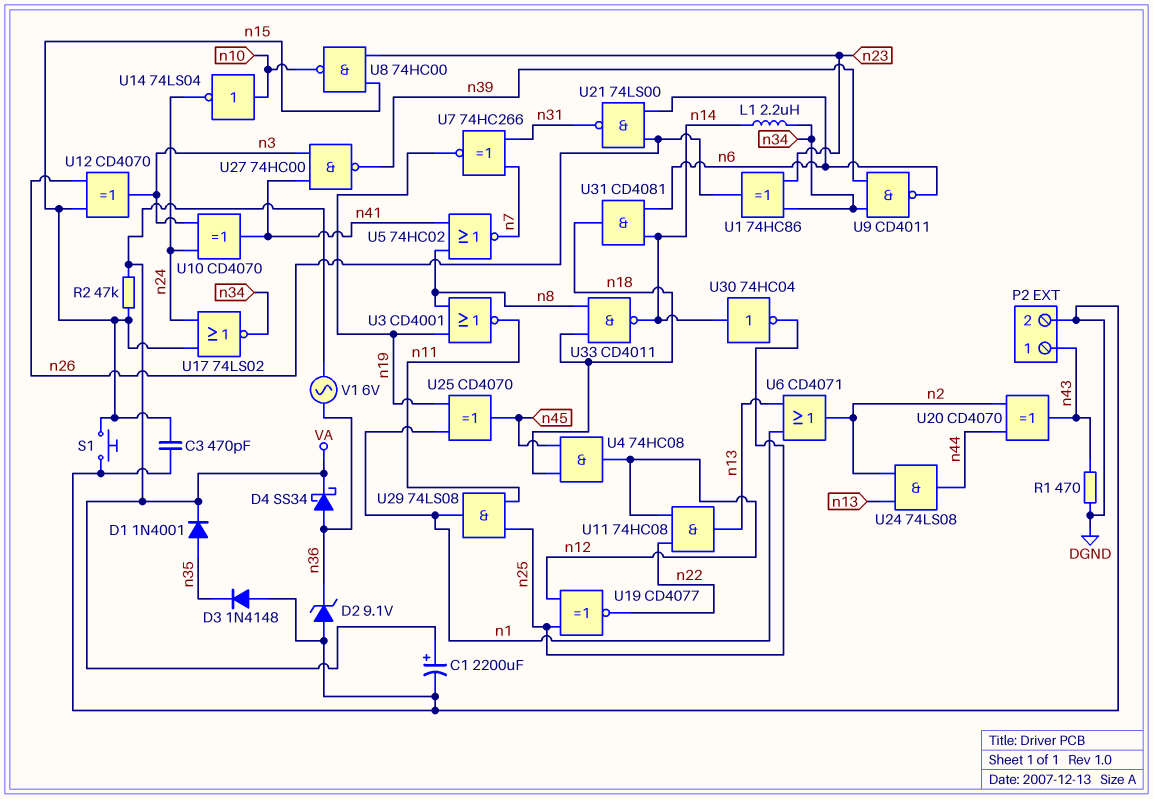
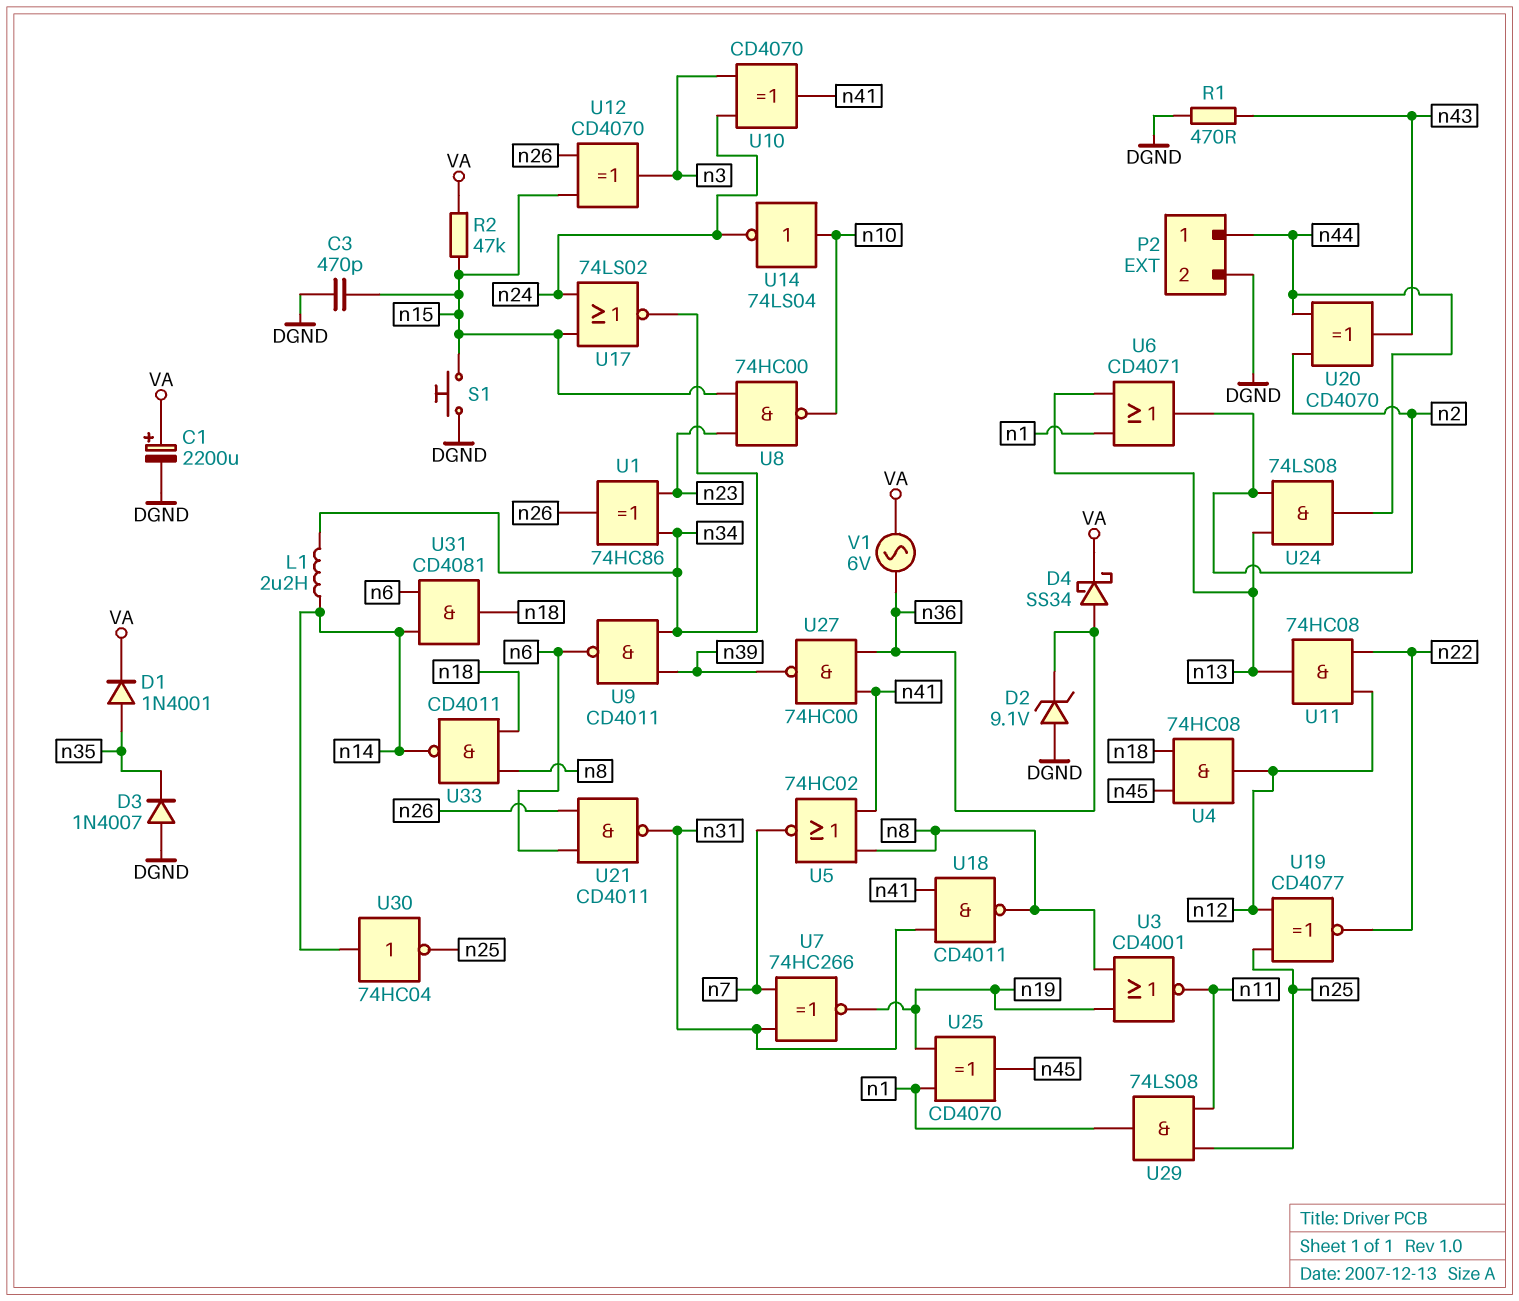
D3: diode 1N4148 (A DGND, K n35) -> diode 1N4007 (A DGND, K n35)
P2 pin 1: n43 -> n44
U18: none -> NAND CD4011 (in n31, in n41, out n8)
U21: NAND 74LS00 (in n6, in n26, out n31) -> NAND CD4011 (in n6, in n26, out n31)
U27: NAND 74HC00 (in n3, in n41, out n39) -> NAND 74HC00 (in n36, in n41, out n39)

